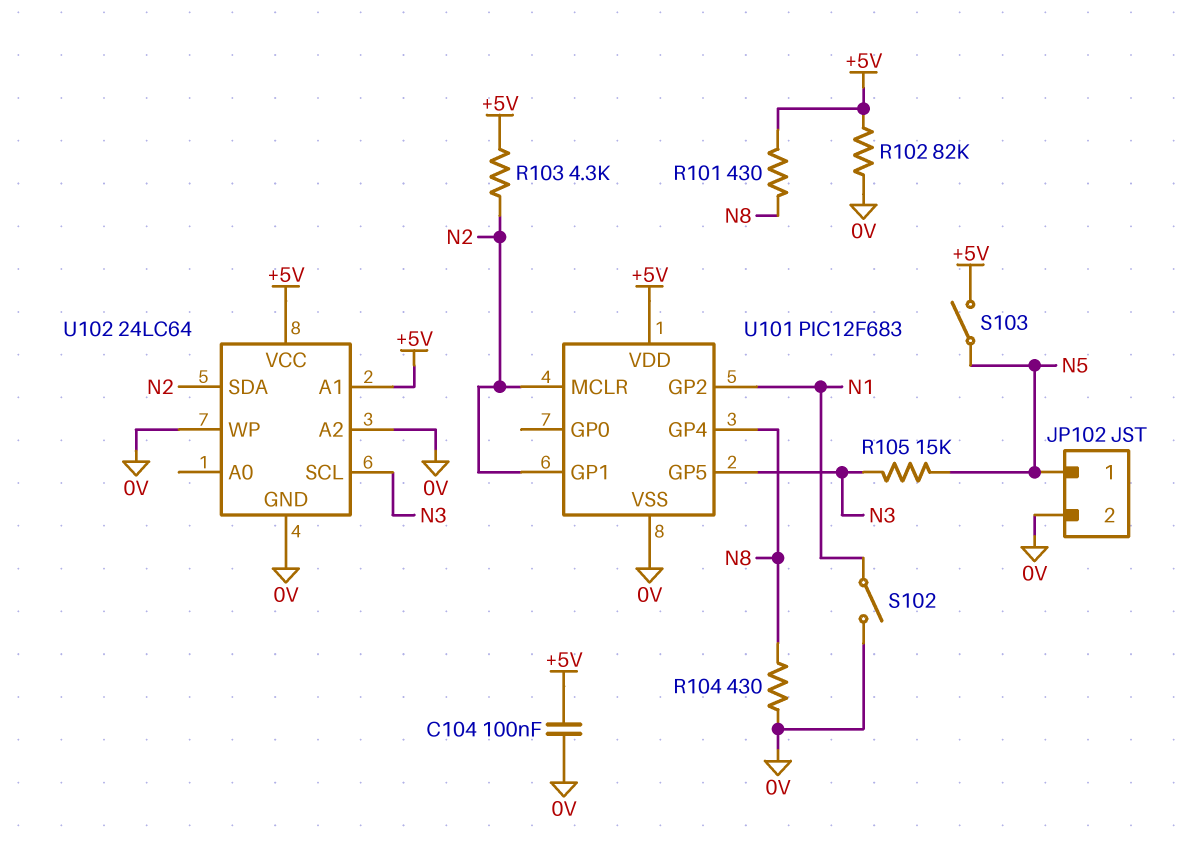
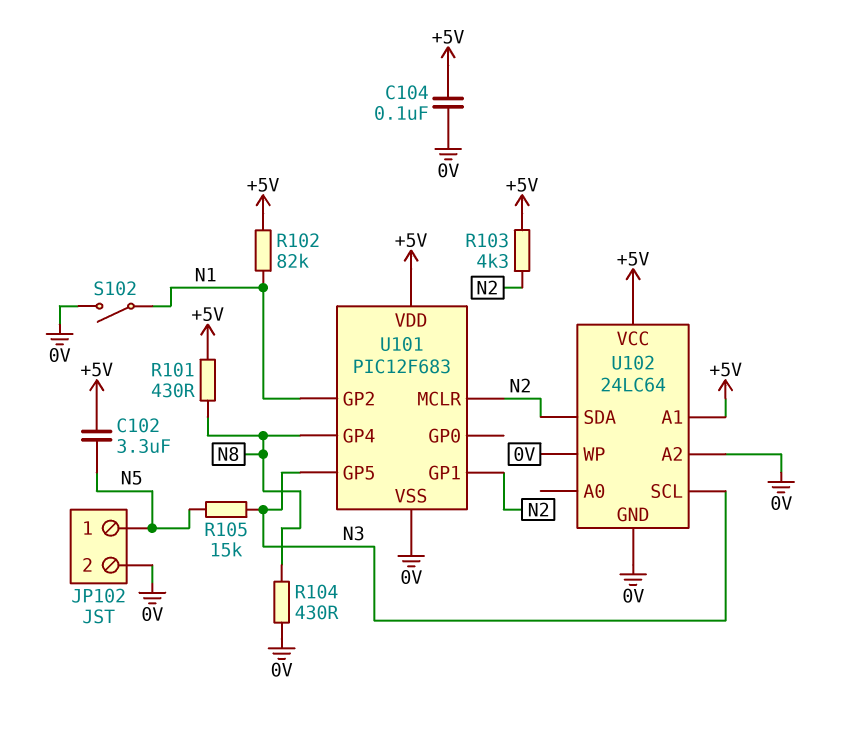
C102: none -> 3.3uF (+5V, N5)
R102: 82k (+5V, 0V) -> 82k (+5V, N1)
S103: switch (+5V, N5) -> none

